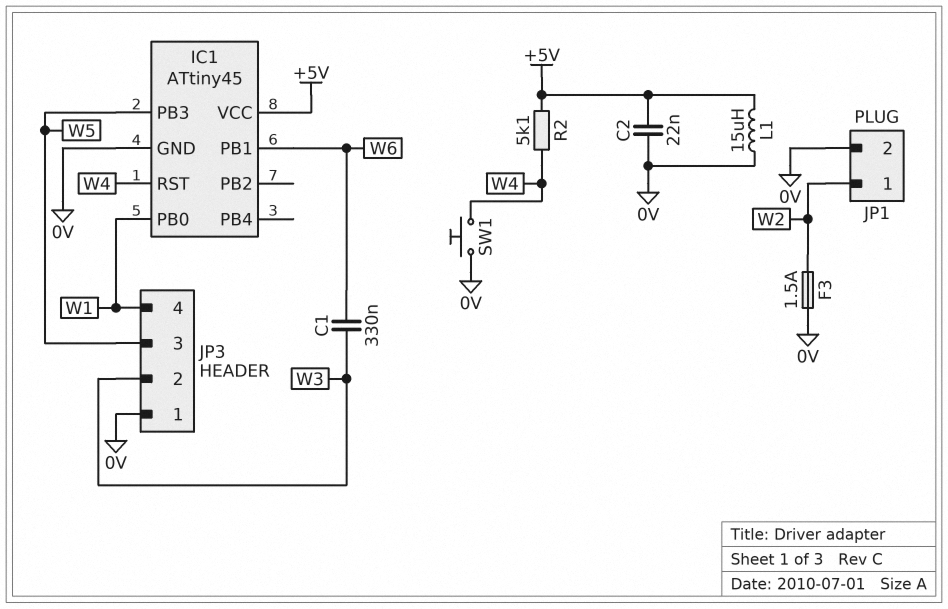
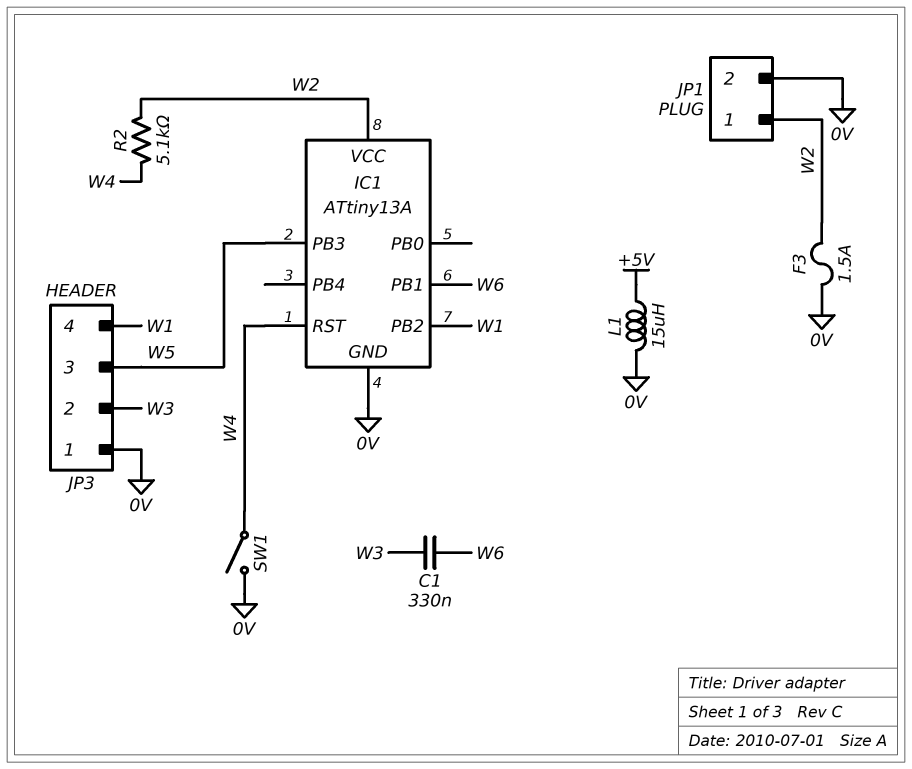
C2: 22nF (+5V, 0V) -> none
IC1: ATtiny45 -> ATtiny13A
IC1 pin PB0: W1 -> none
IC1 pin PB2: none -> W1
IC1 pin VCC: +5V -> W2
R2: 5.1k (+5V, W4) -> 5.1k (W2, W4)
SW1: button (0V, W4) -> switch (0V, W4)

